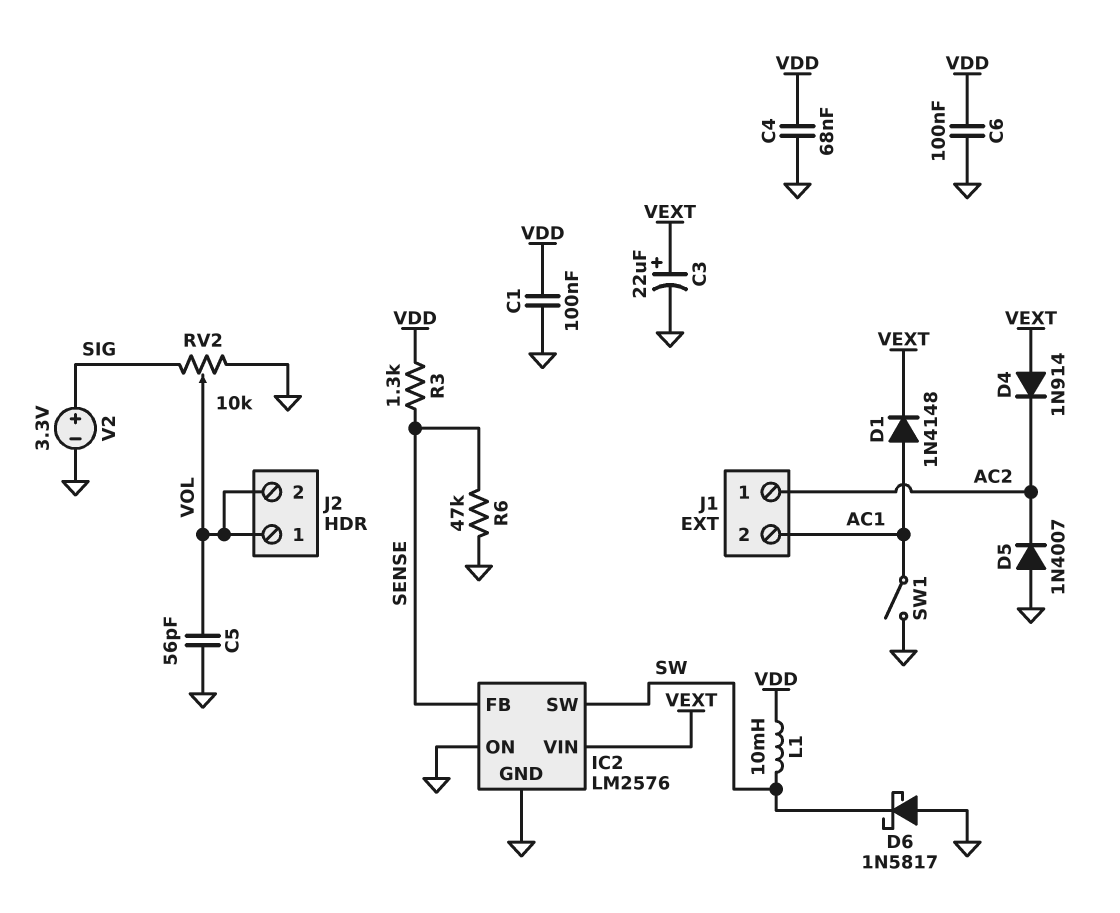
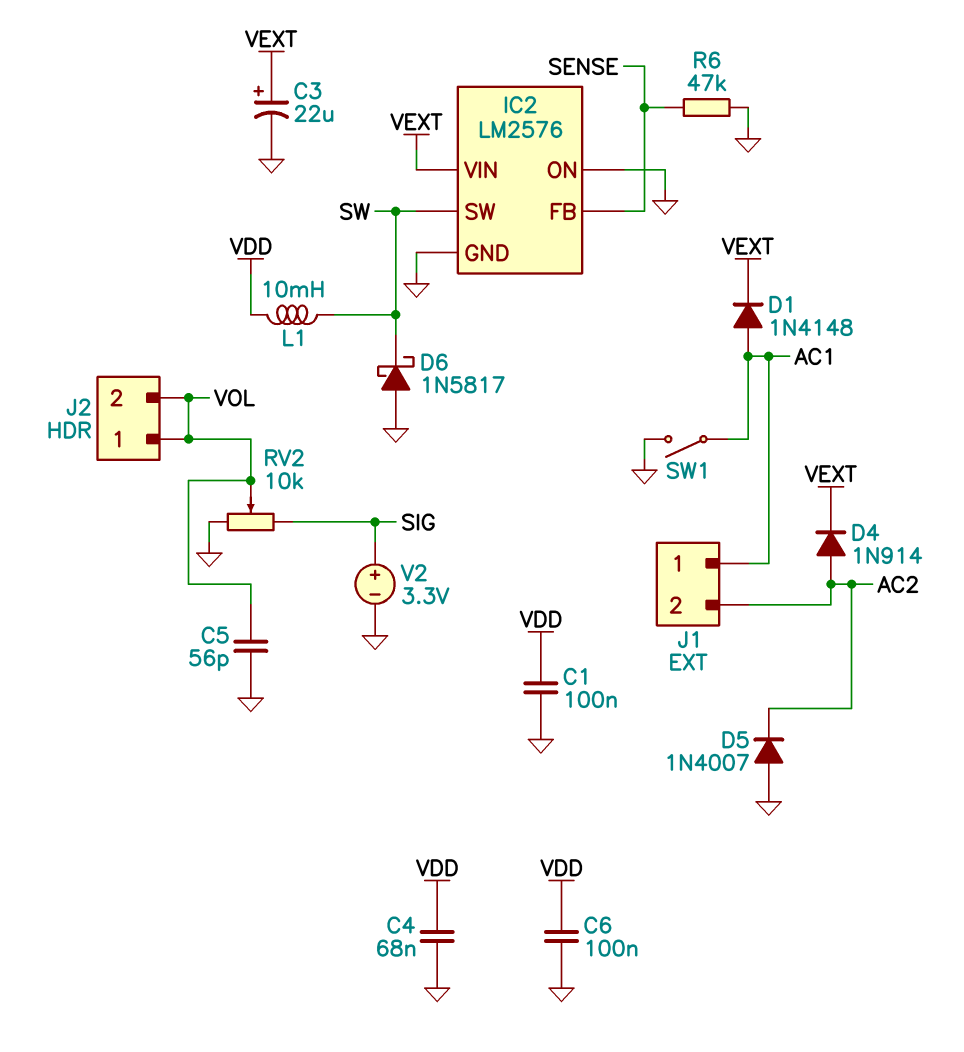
D4: diode 1N914 (A VEXT, K AC2) -> diode 1N914 (A AC2, K VEXT)
J1 pin 1: AC2 -> AC1
J1 pin 2: AC1 -> AC2
R3: 1.3k (SENSE, VDD) -> none

